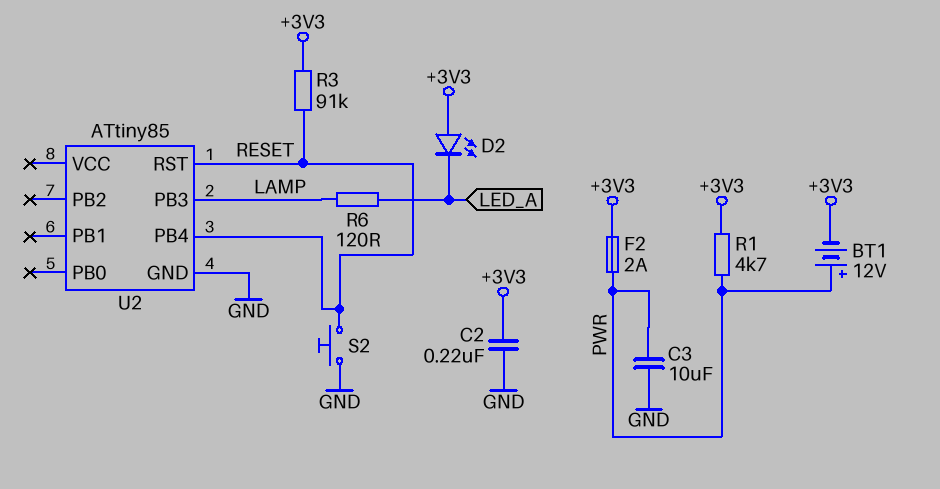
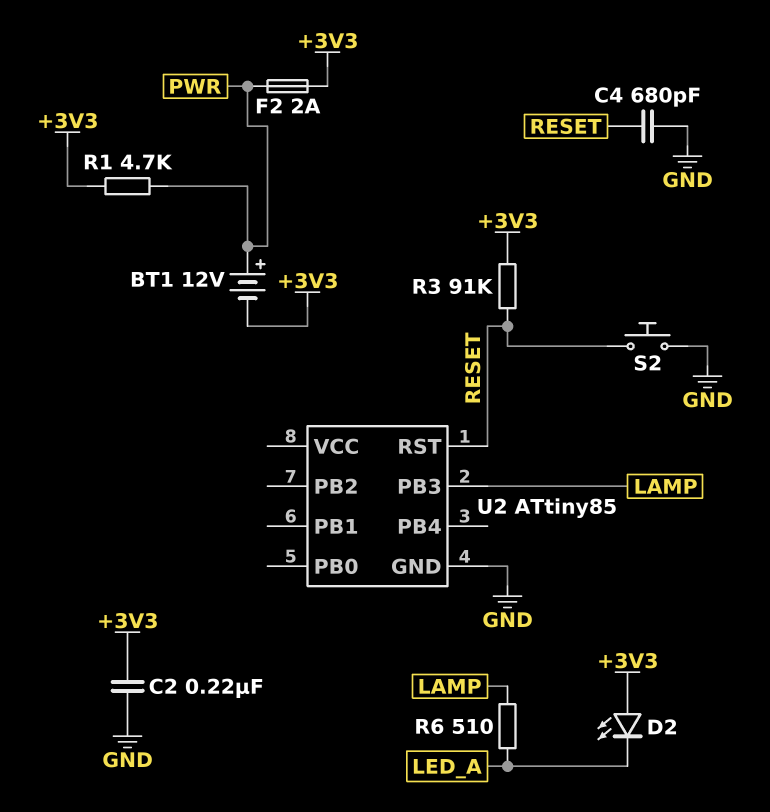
C3: 10uF (GND, PWR) -> none
C4: none -> 680pF (GND, RESET)
R6: 120 (LAMP, LED_A) -> 510 (LAMP, LED_A)
U2 pin PB4: RESET -> none

